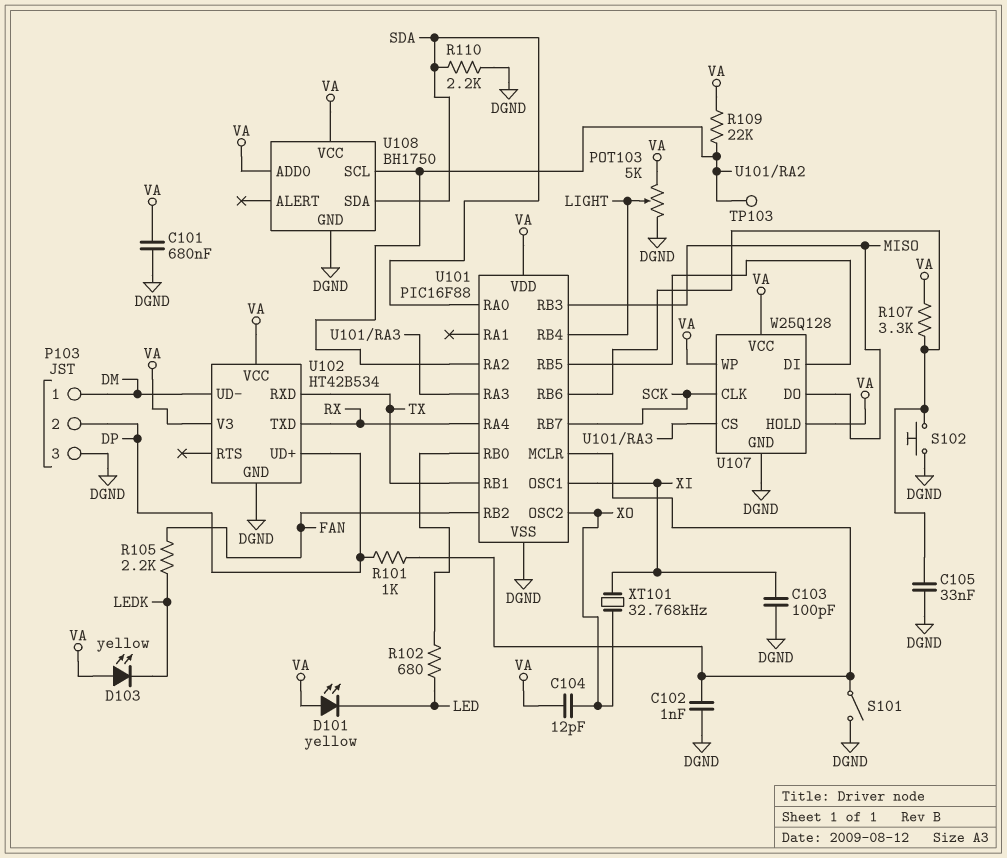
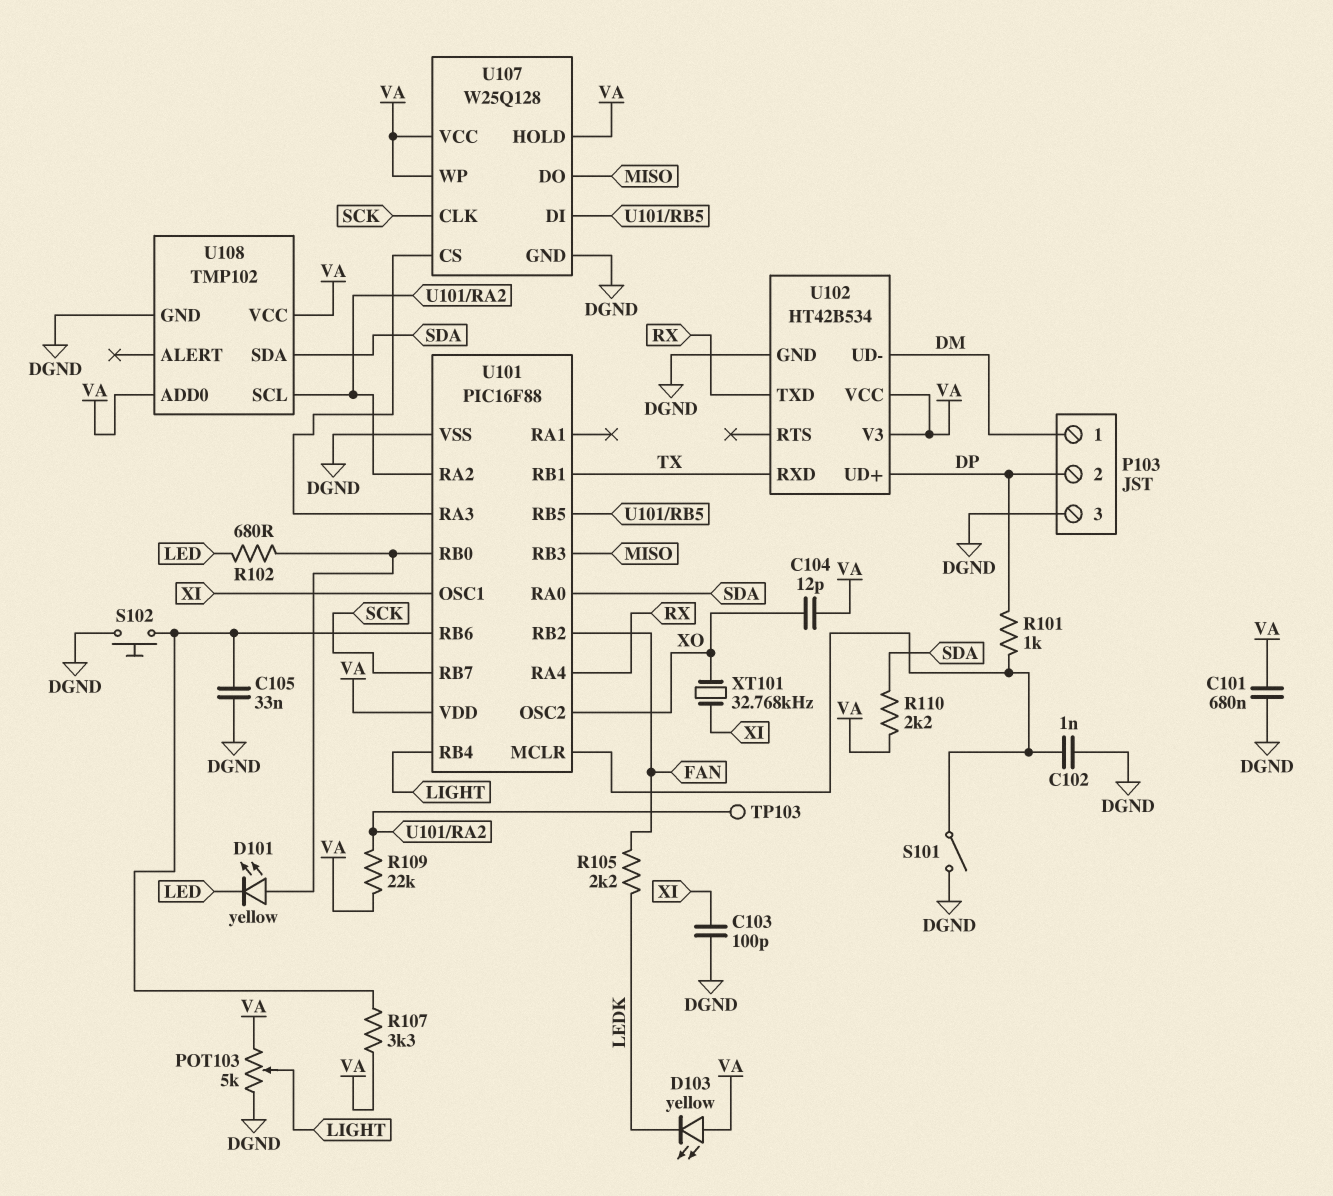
D101: LED yellow (A VA, K LED) -> LED yellow (A U101/RB0, K LED)
R110: 2.2k (DGND, SDA) -> 2.2k (SDA, VA)
U108: BH1750 -> TMP102

